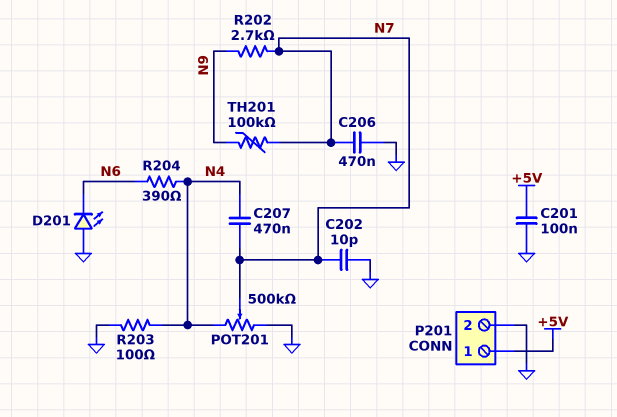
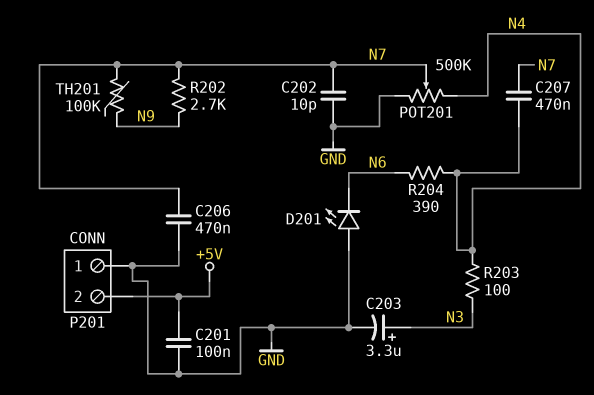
C203: none -> 3.3uF (plus N3, minus GND)
P201 pin 1: +5V -> GND
P201 pin 2: GND -> +5V
R203: 100 (GND, N4) -> 100 (N3, N4)

